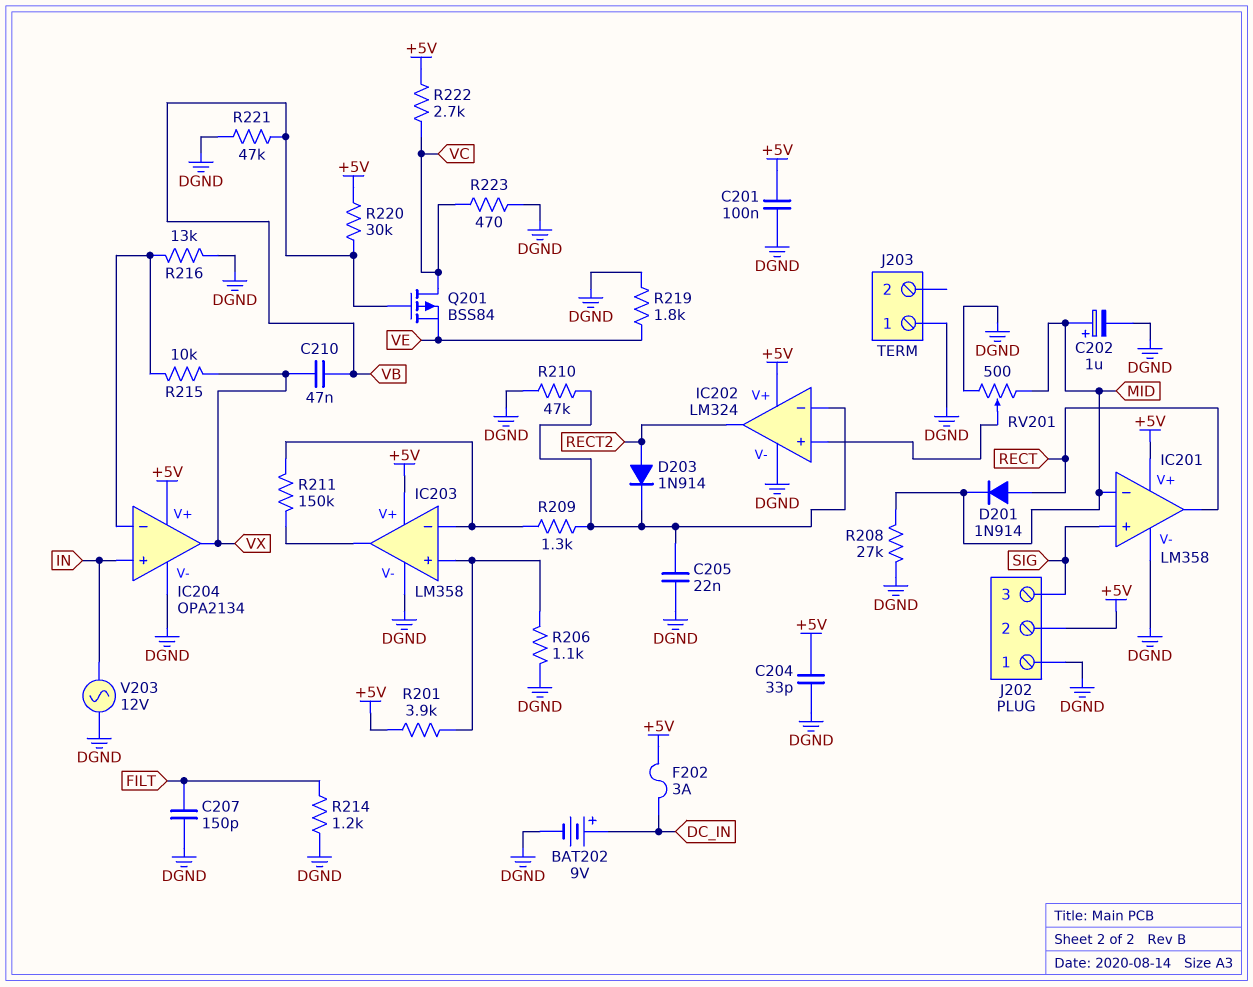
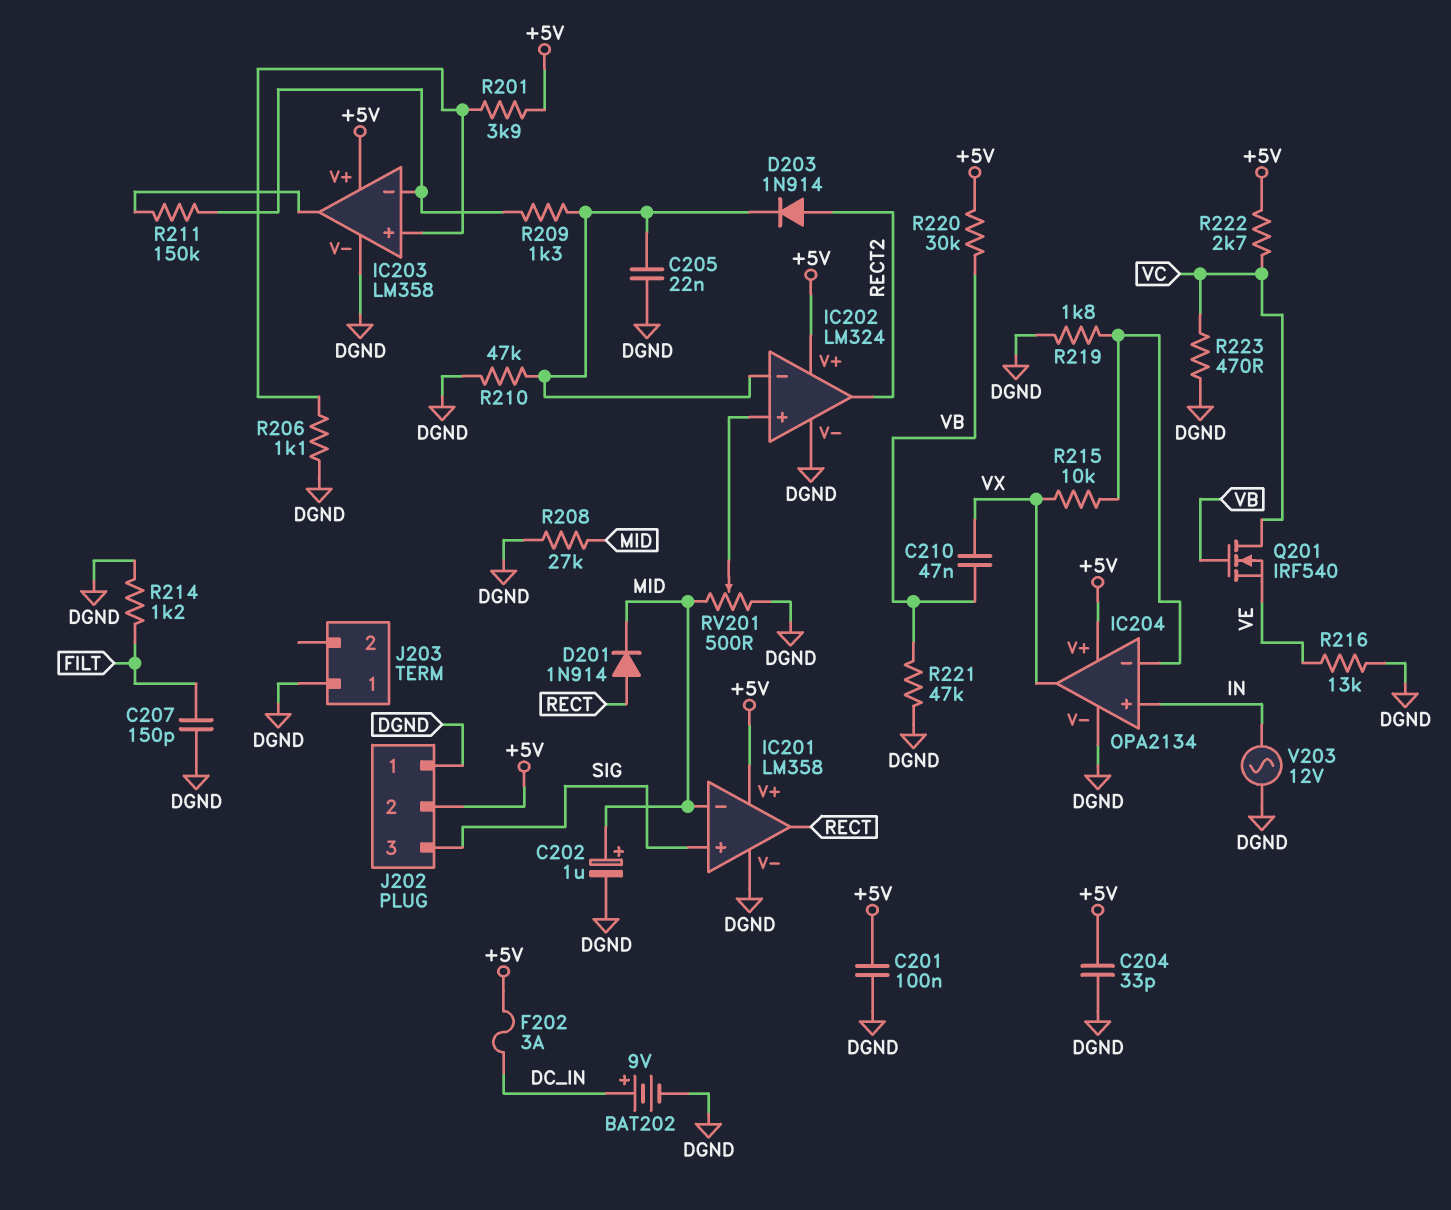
Q201: PMOS BSS84 (G VB, D VC, S VE) -> NMOS IRF540 (G VB, D VC, S VE)
R216: 13k (DGND, IC204/in-) -> 13k (DGND, VE)
R219: 1.8k (DGND, VE) -> 1.8k (DGND, IC204/in-)

